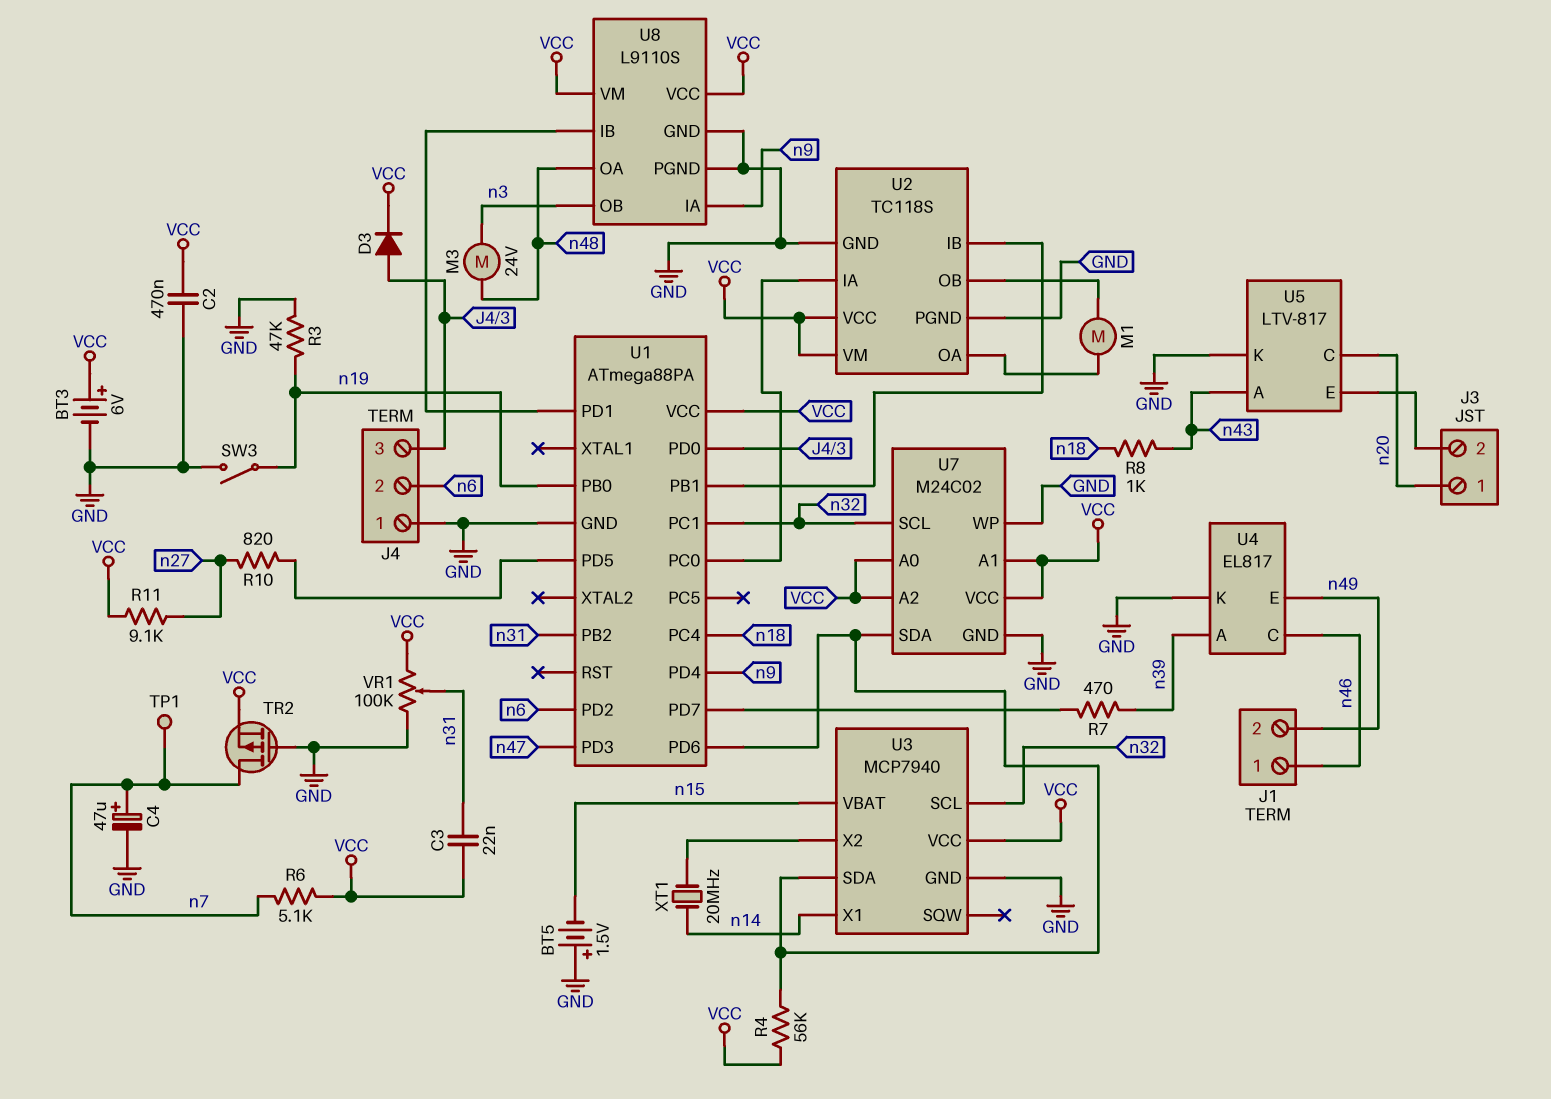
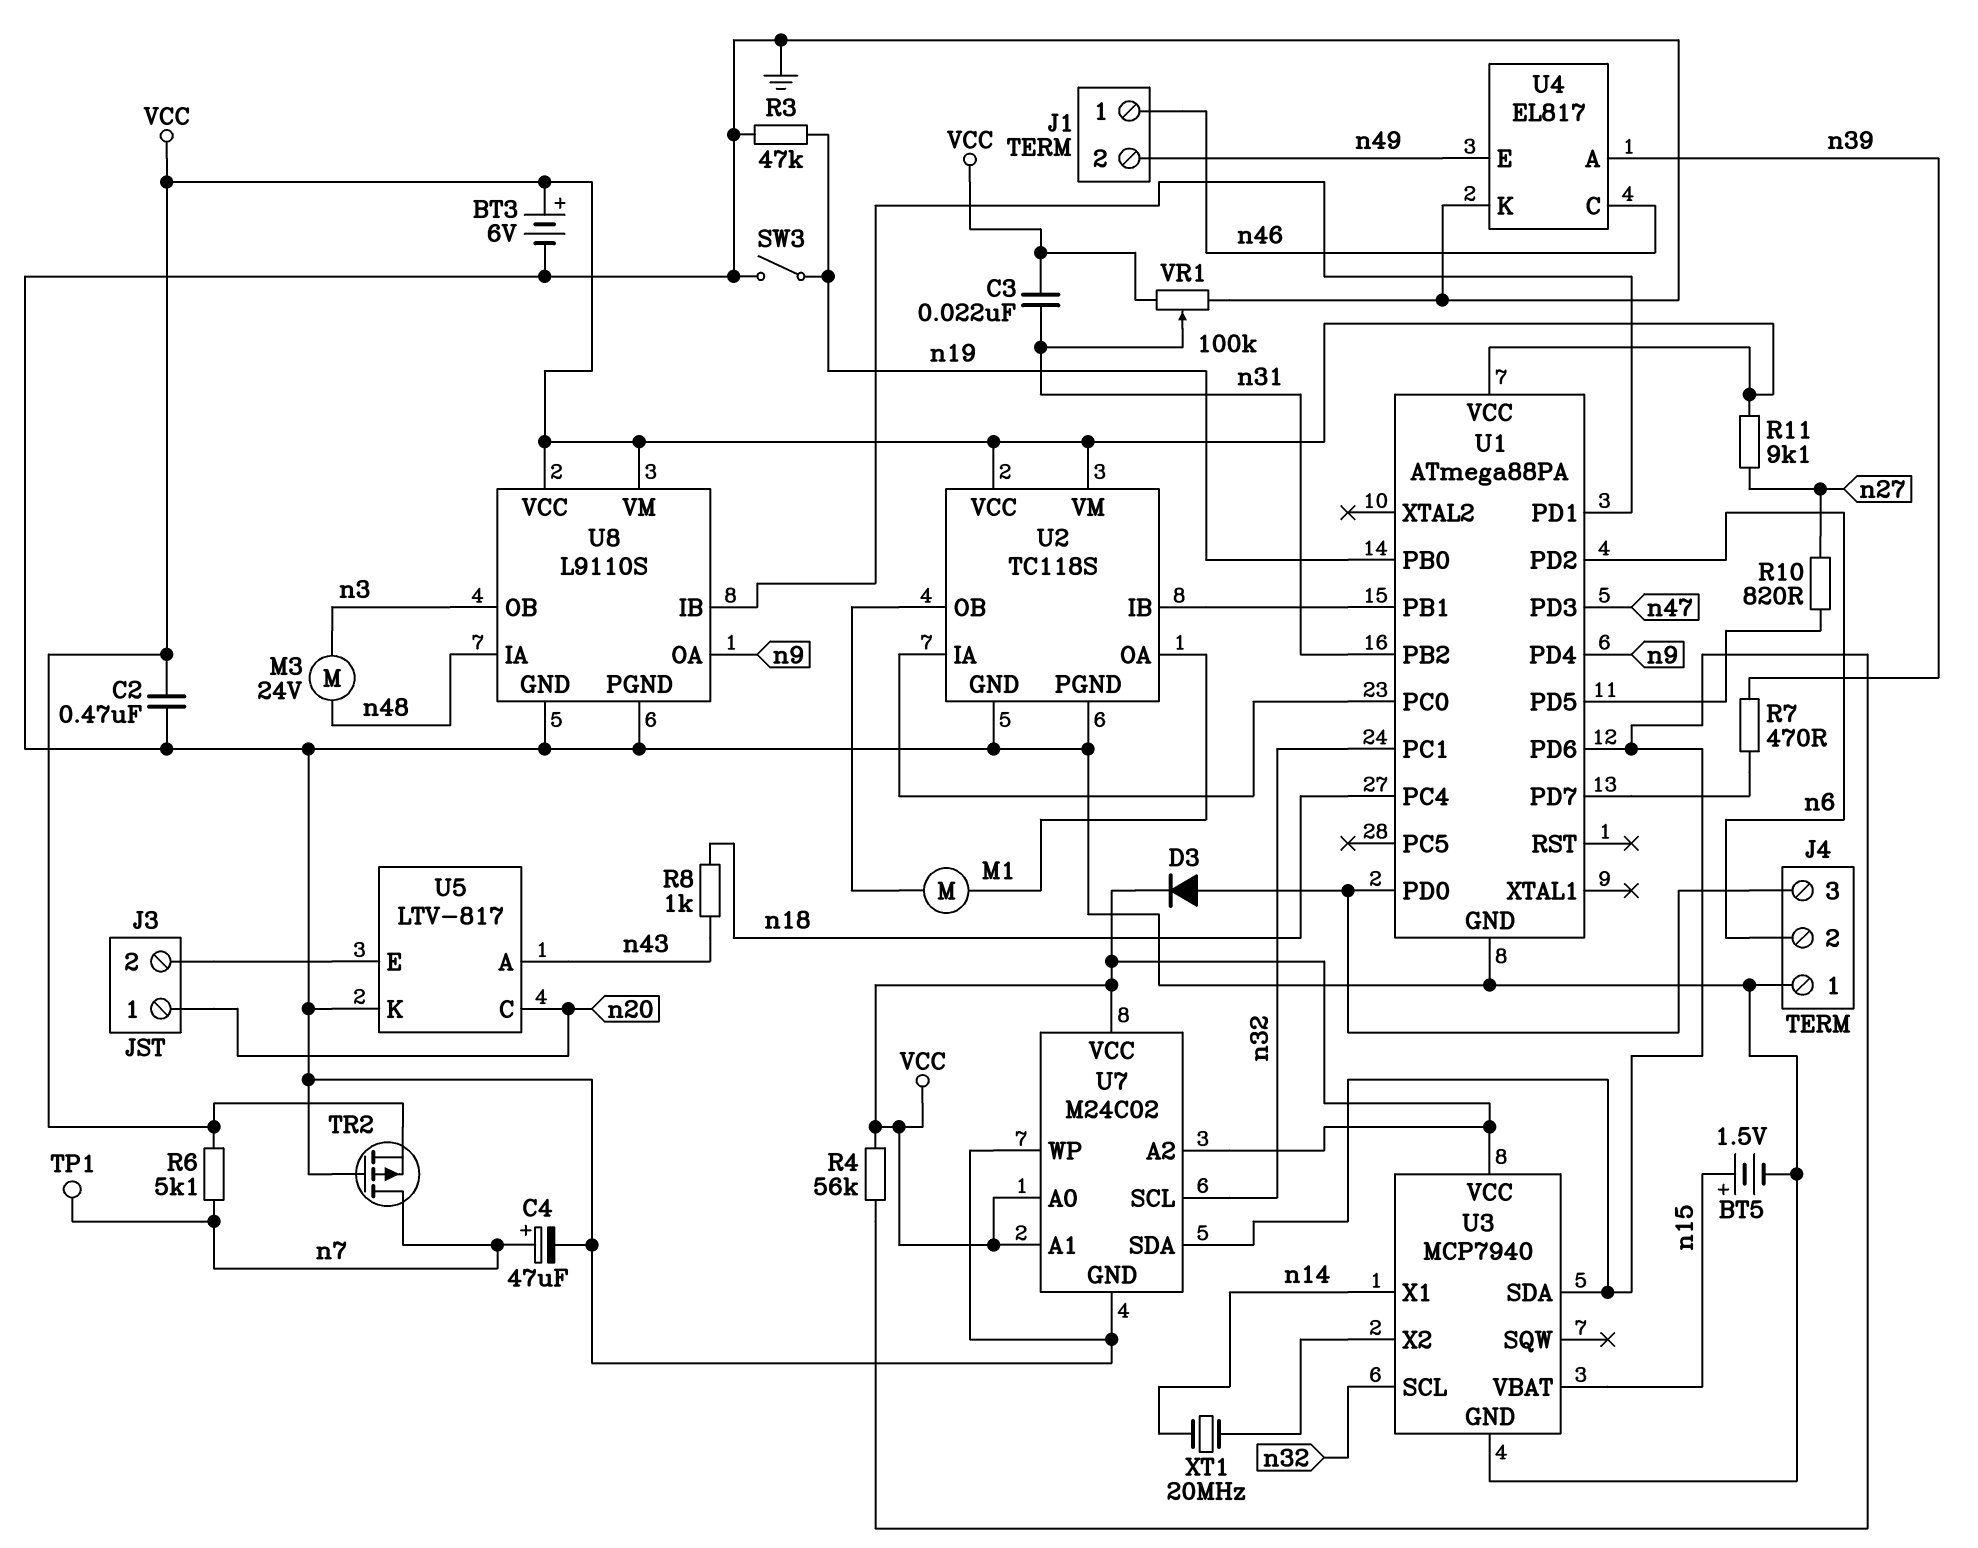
BT5: 1.5V (plus GND, minus n15) -> 1.5V (plus n15, minus GND)
U8 pin IA: n9 -> n48
U8 pin OA: n48 -> n9

